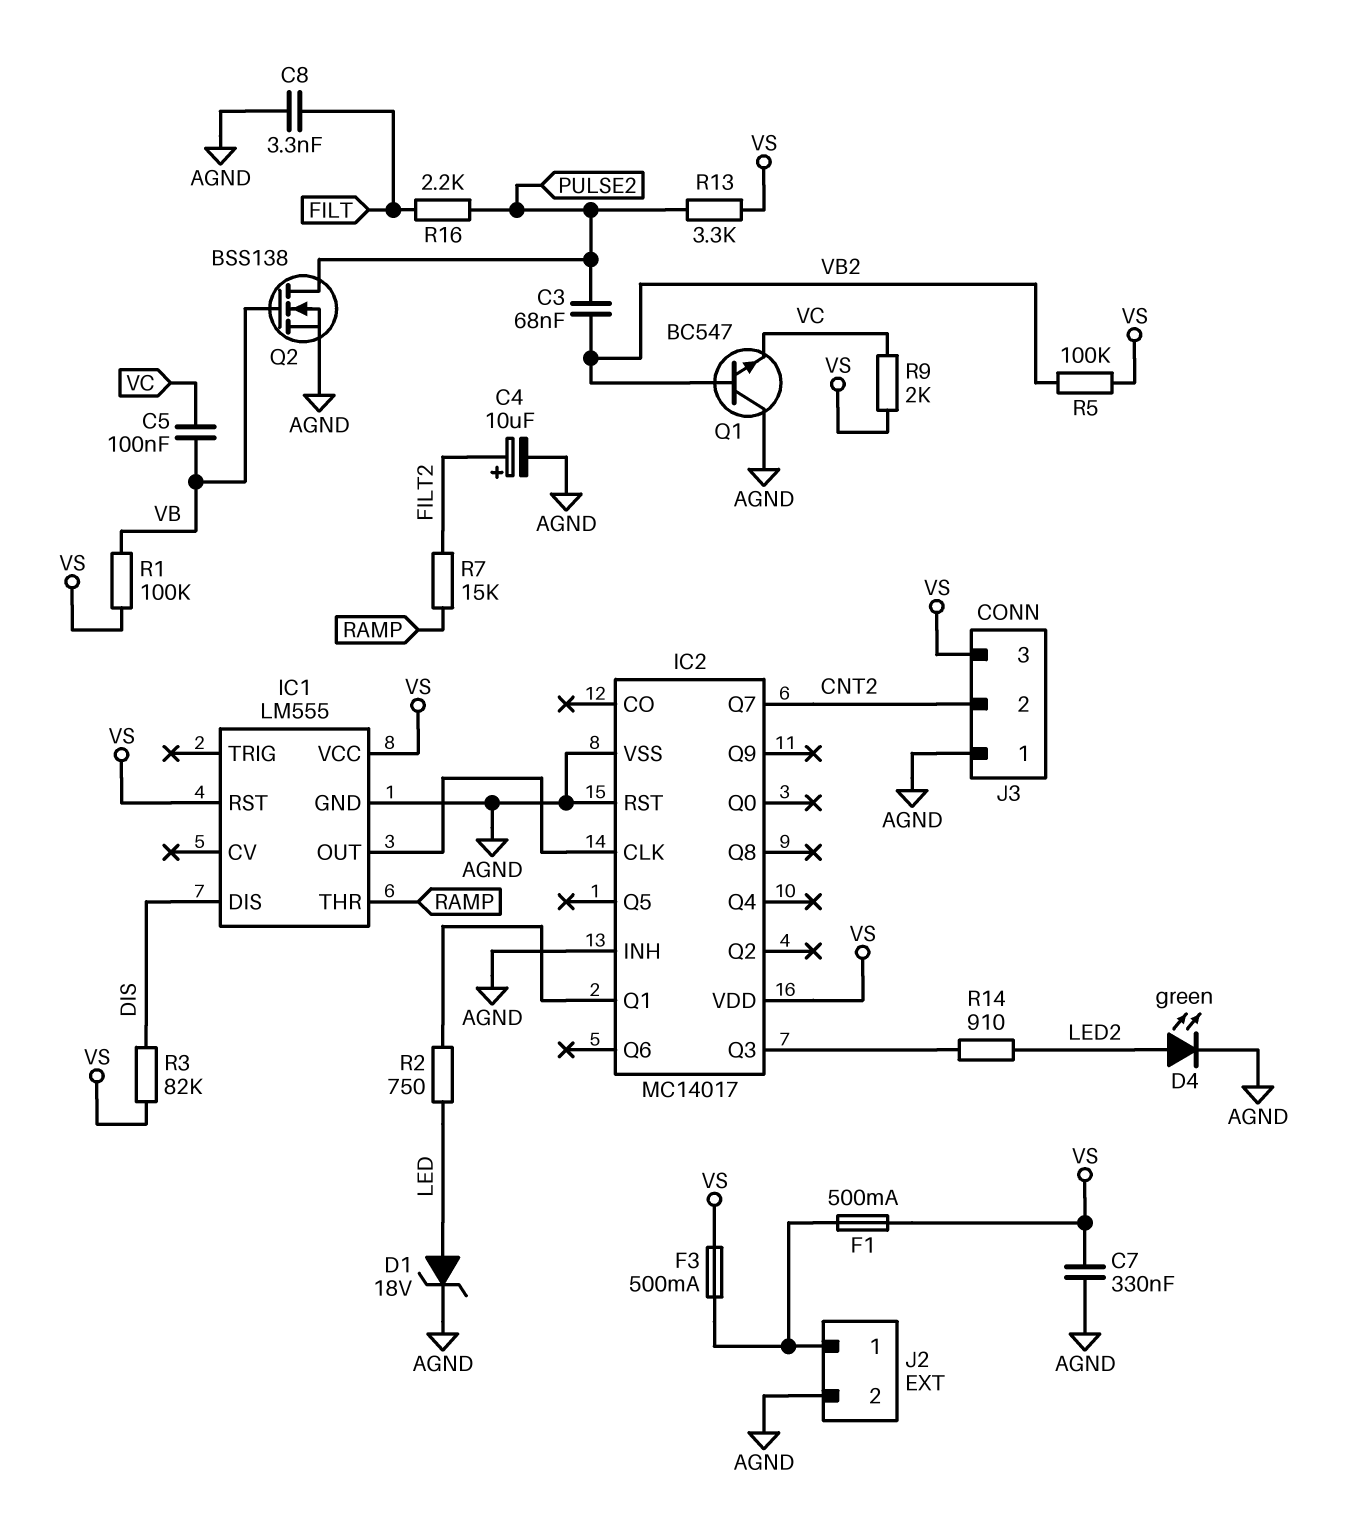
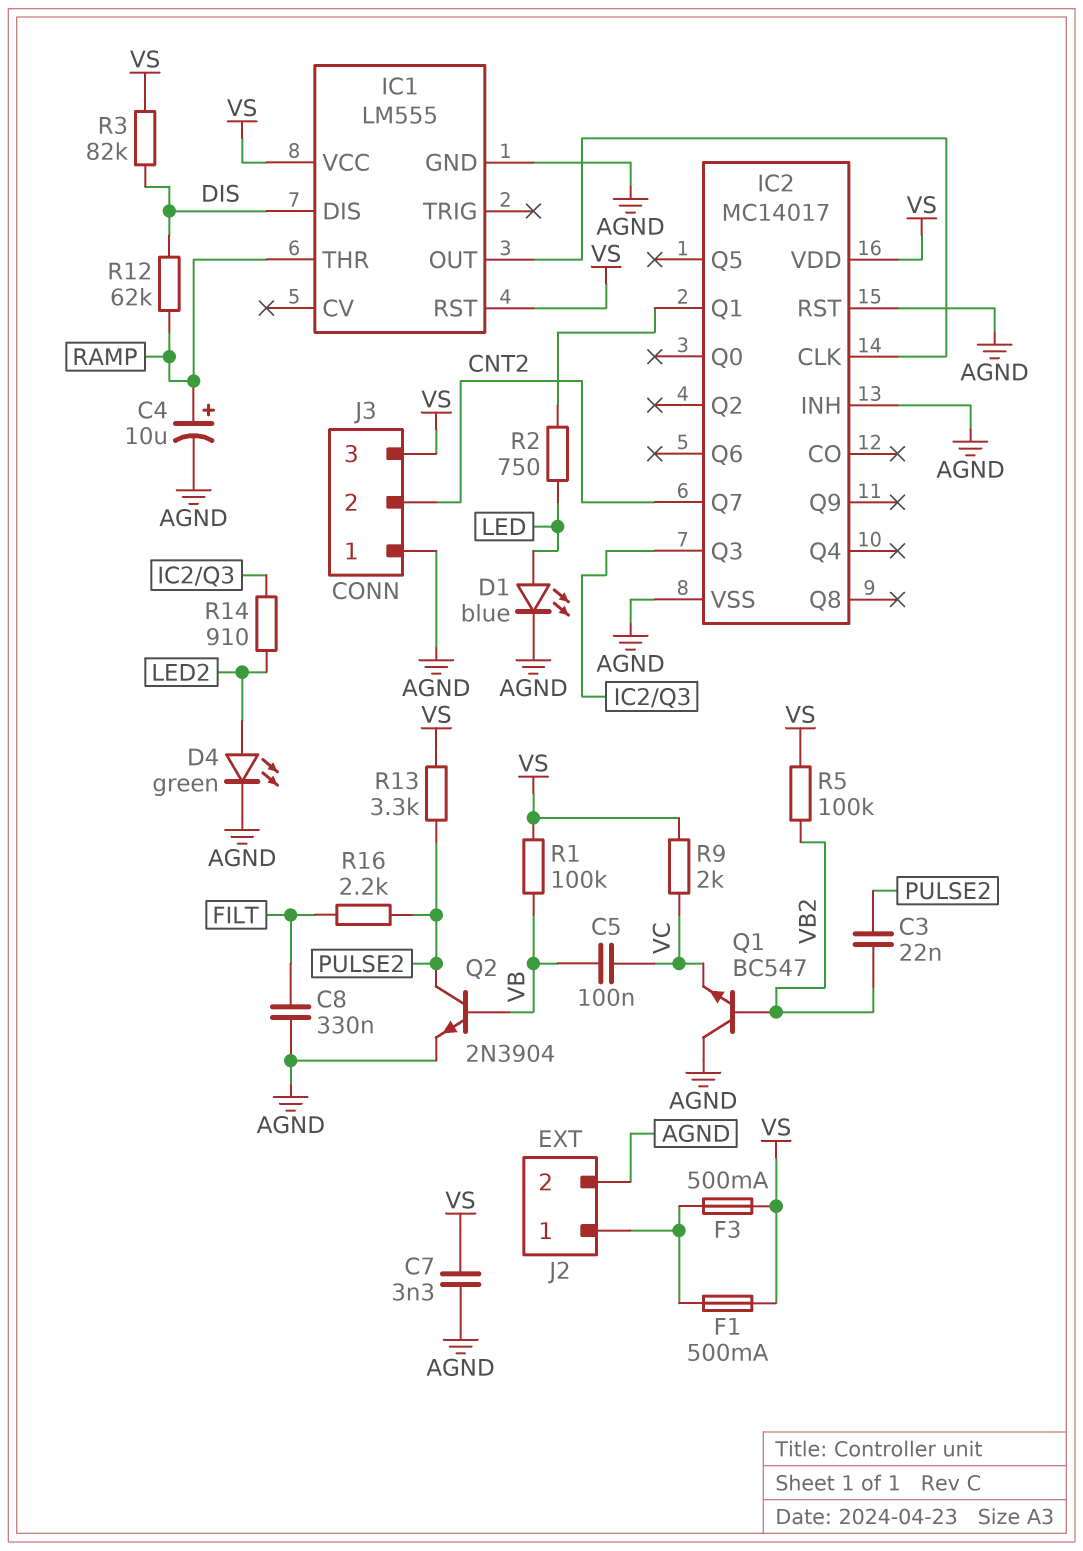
C3: 68nF (PULSE2, VB2) -> 22nF (PULSE2, VB2)
C4: 10uF (plus FILT2, minus AGND) -> 10uF (plus RAMP, minus AGND)
C7: 330nF (AGND, VS) -> 3.3nF (AGND, VS)
C8: 3.3nF (AGND, FILT) -> 330nF (AGND, FILT)
D1: zener 18V (A LED, K AGND) -> LED blue (A LED, K AGND)
Q2: NMOS BSS138 (G VB, D PULSE2, S AGND) -> NPN 2N3904 (B VB, C PULSE2, E AGND)
R7: 15k (FILT2, RAMP) -> none
R12: none -> 62k (DIS, RAMP)

